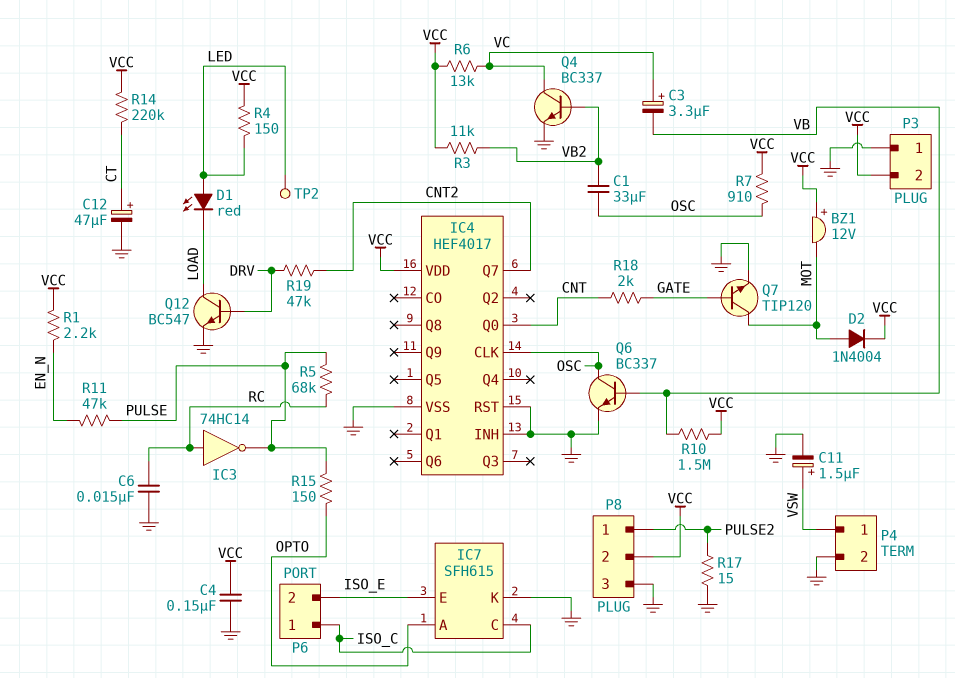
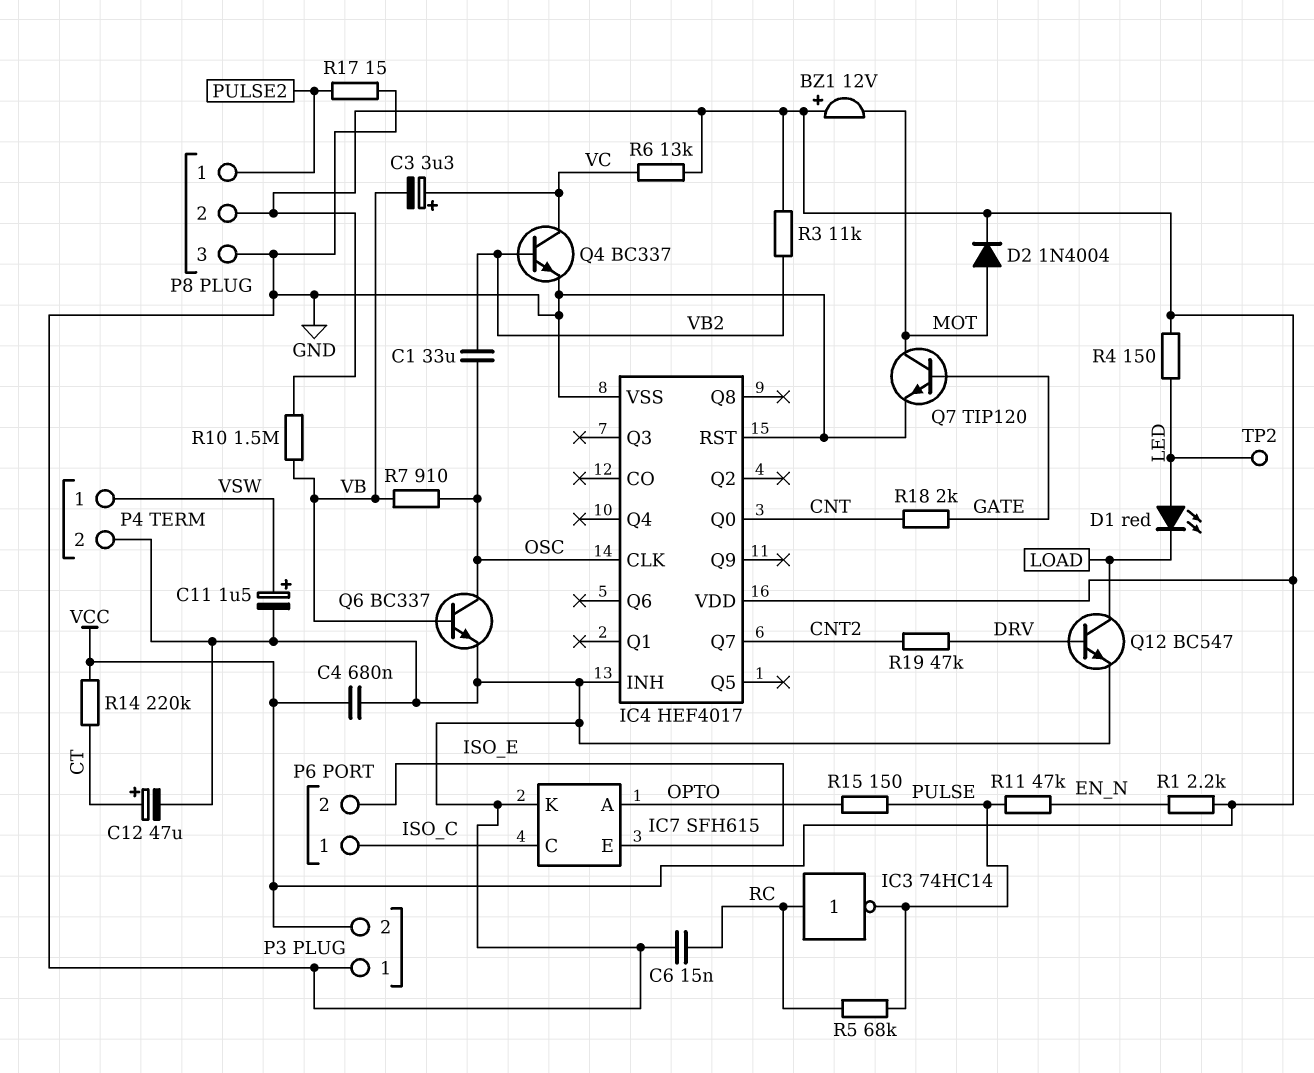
C4: 150nF (GND, VCC) -> 680nF (GND, VCC)
R7: 910 (OSC, VCC) -> 910 (OSC, VB)

